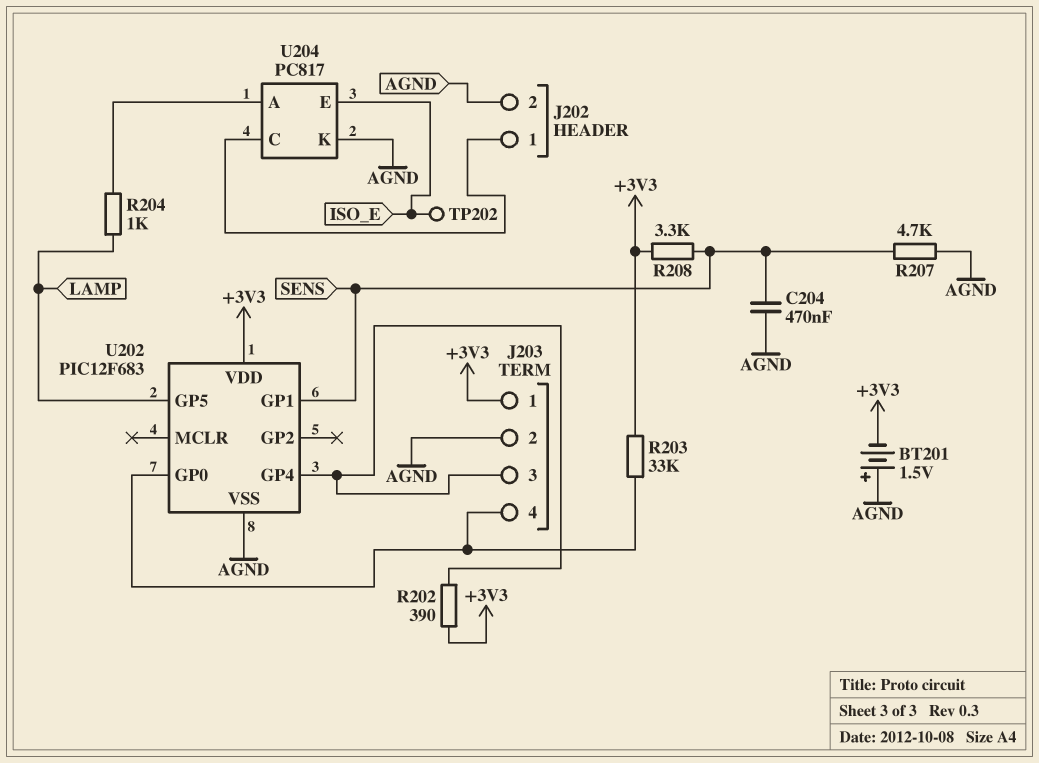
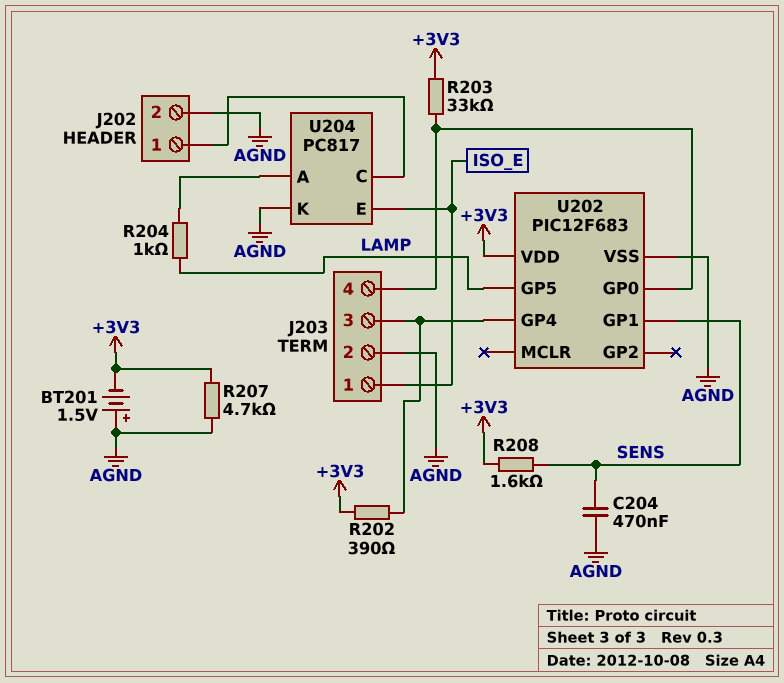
J203 pin 1: +3V3 -> ISO_E
R207: 4.7k (AGND, SENS) -> 4.7k (+3V3, AGND)
R208: 3.3k (+3V3, SENS) -> 1.6k (+3V3, SENS)
TP202: test point (ISO_E) -> none

